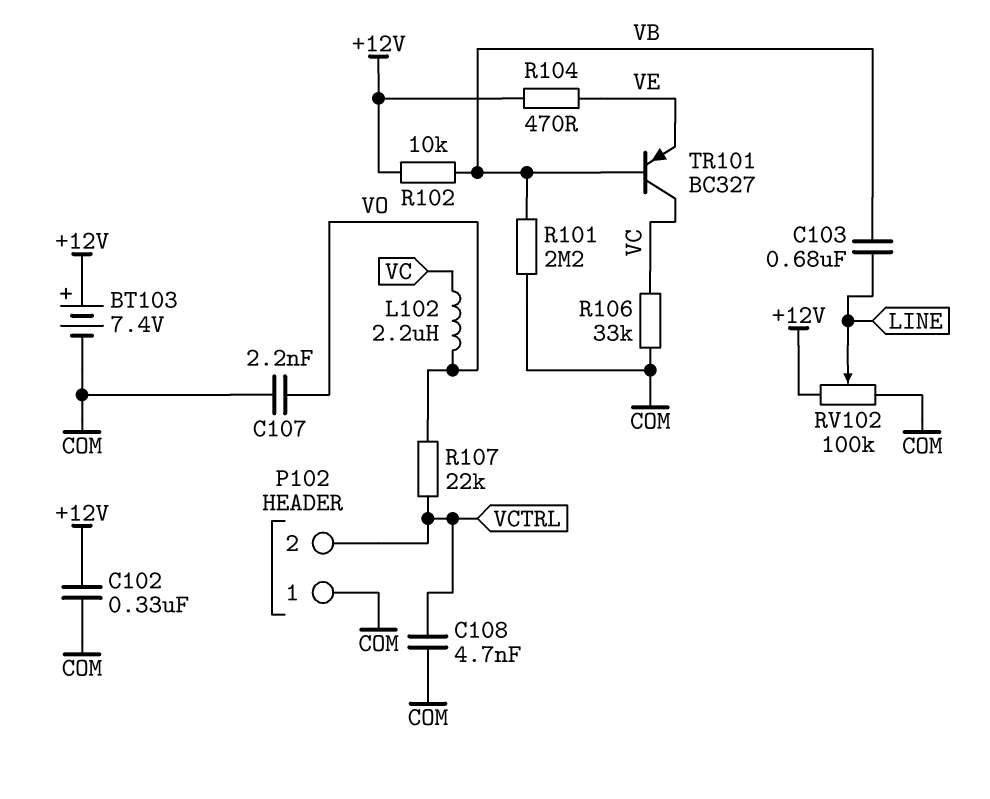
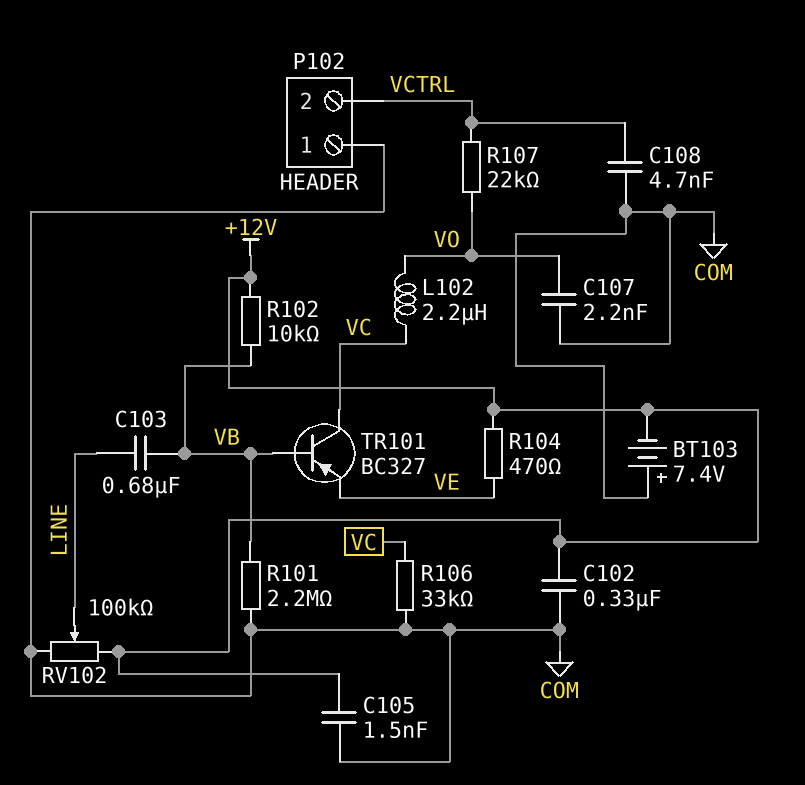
BT103: 7.4V (plus +12V, minus COM) -> 7.4V (plus COM, minus +12V)
C105: none -> 1.5nF (+12V, COM)

